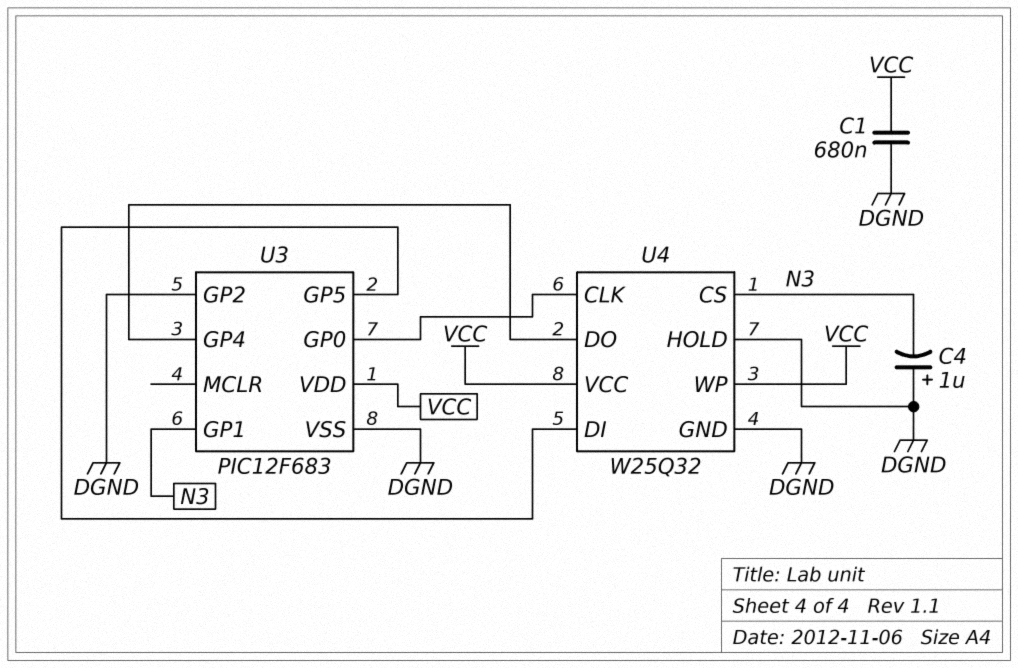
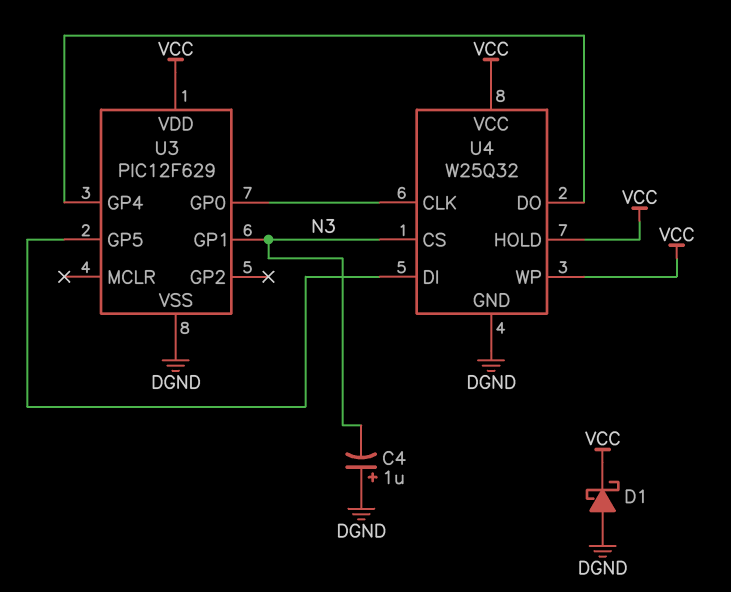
C1: 680nF (DGND, VCC) -> none
D1: none -> schottky (A DGND, K VCC)
U3: PIC12F683 -> PIC12F629
U3 pin GP2: DGND -> none
U4 pin HOLD: DGND -> VCC

